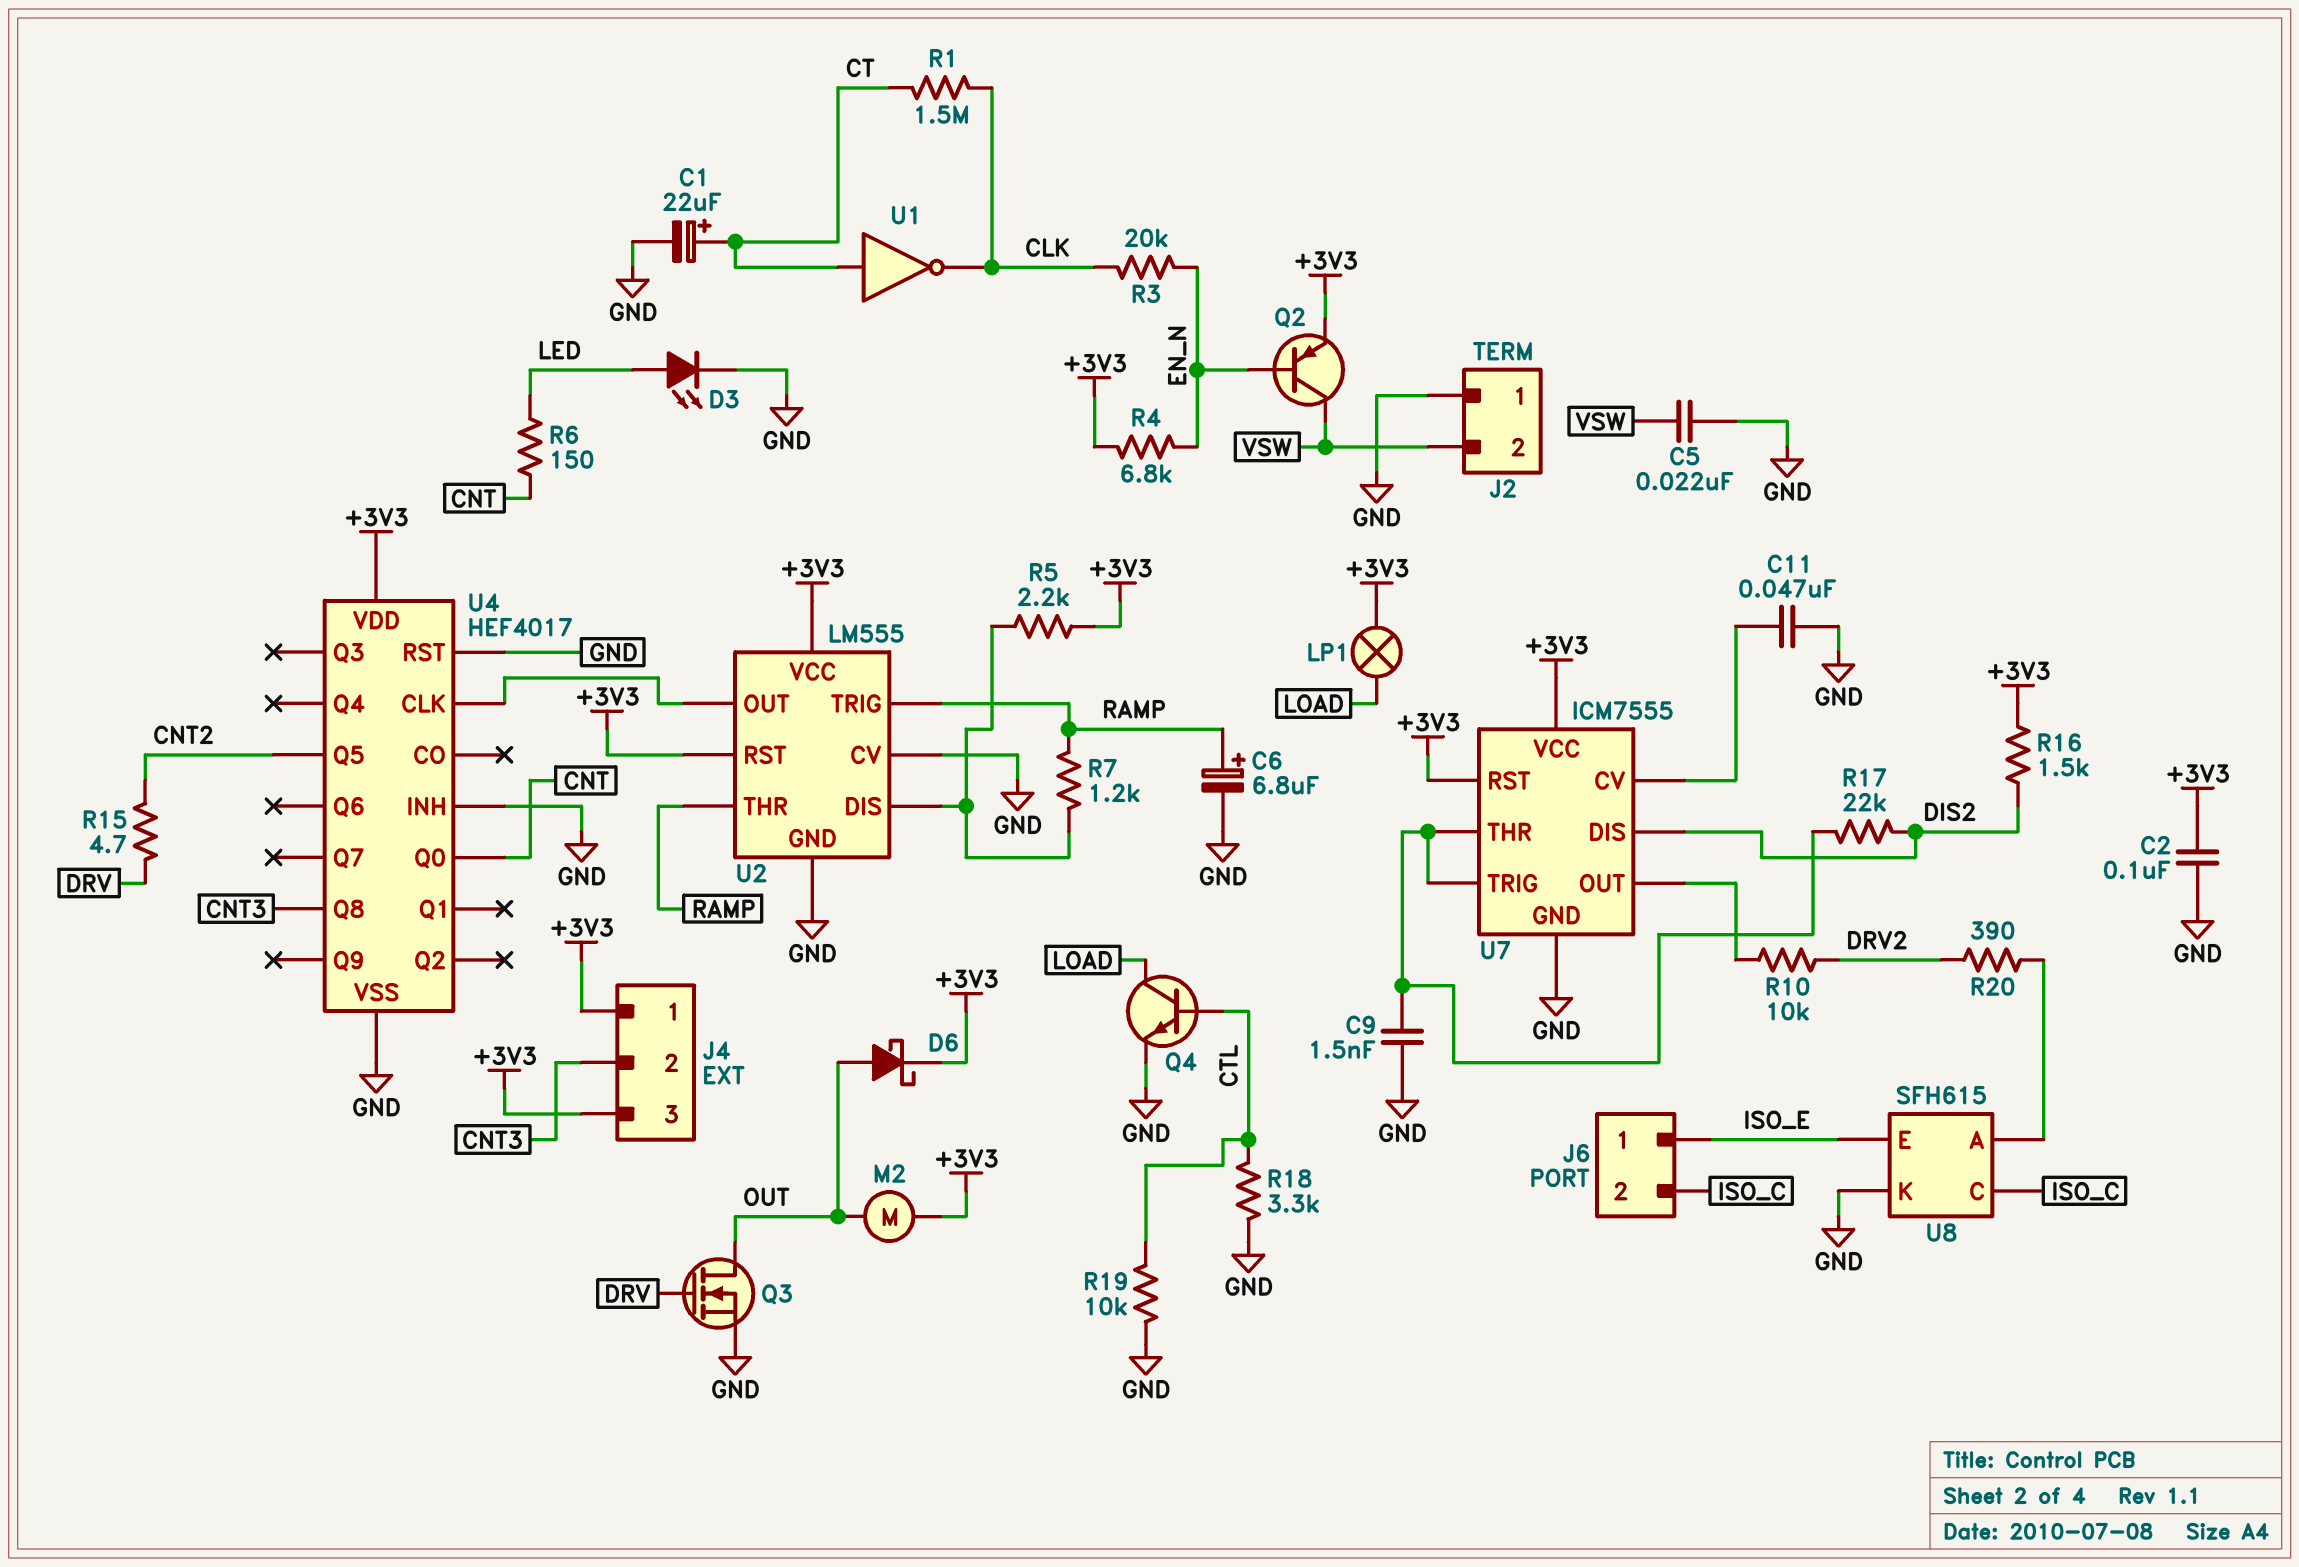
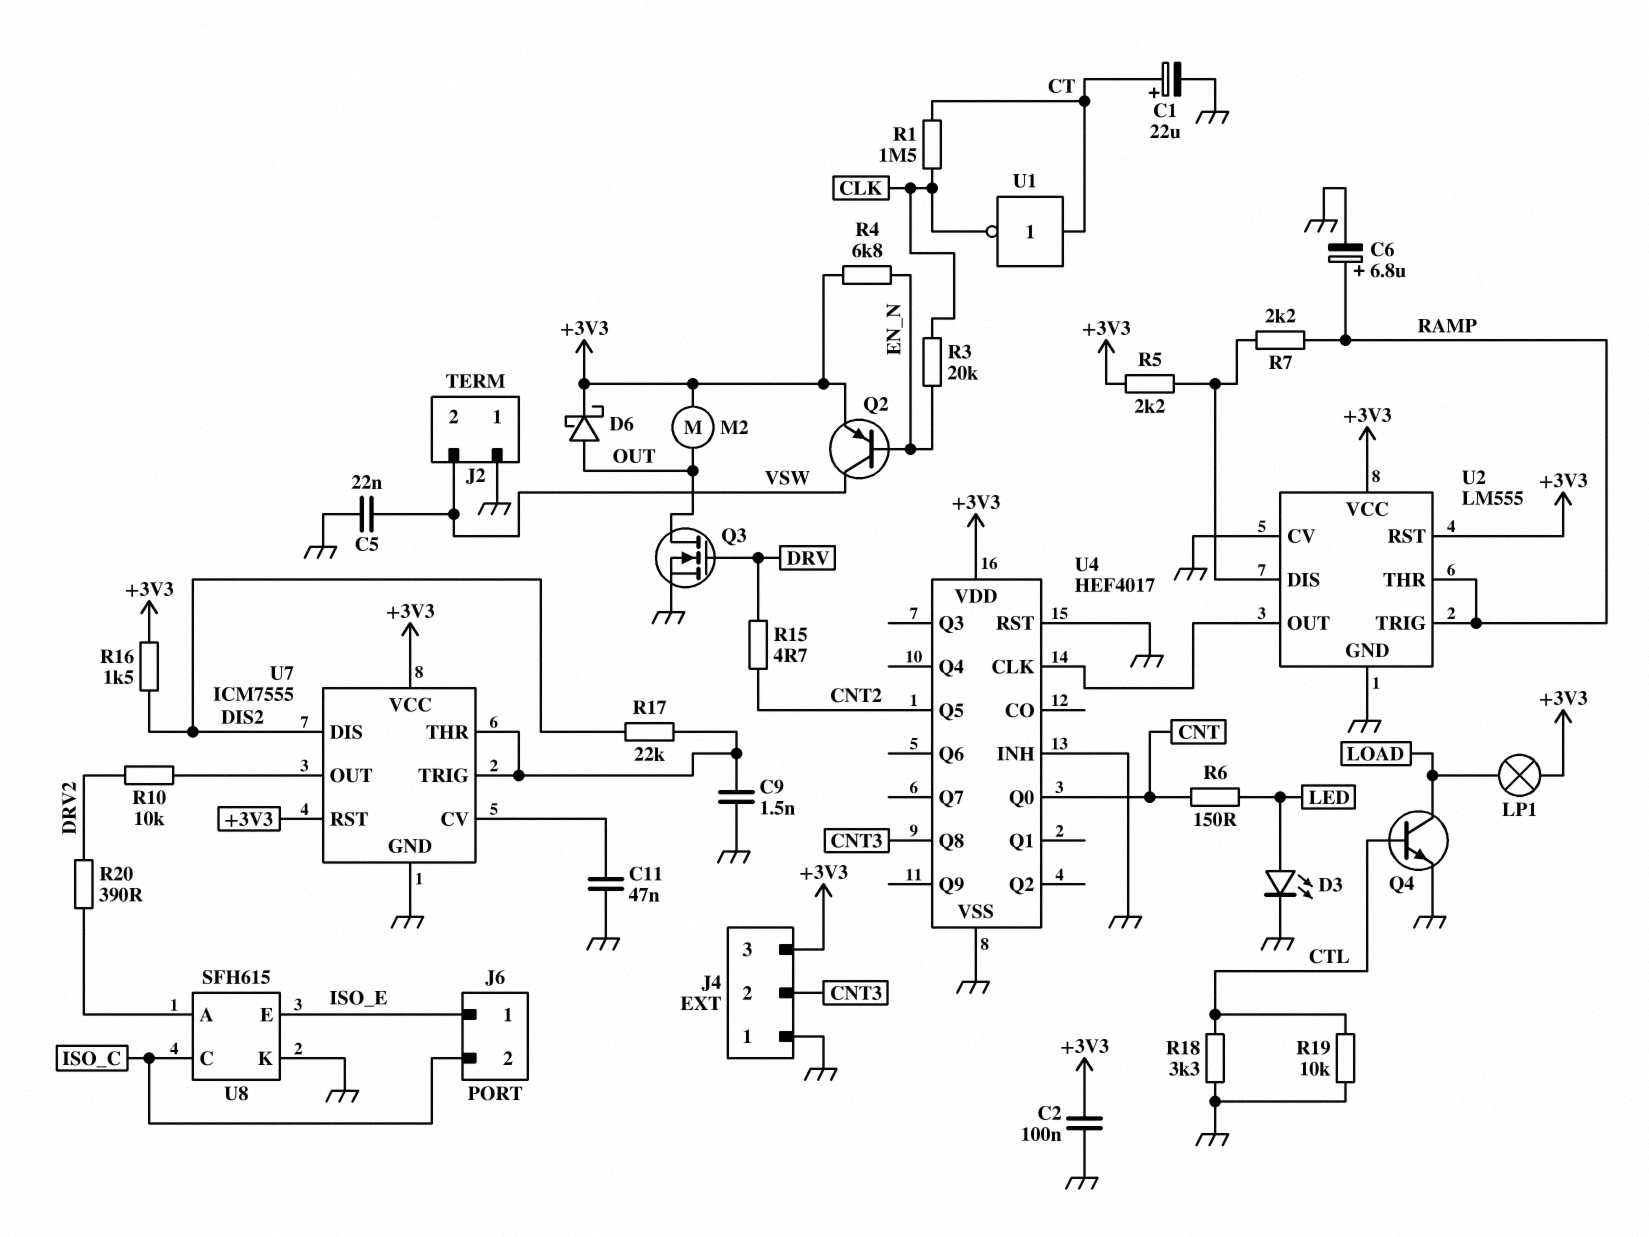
J4 pin 1: +3V3 -> GND
R7: 1.2k (RAMP, U2/DIS) -> 2.2k (RAMP, U2/DIS)

